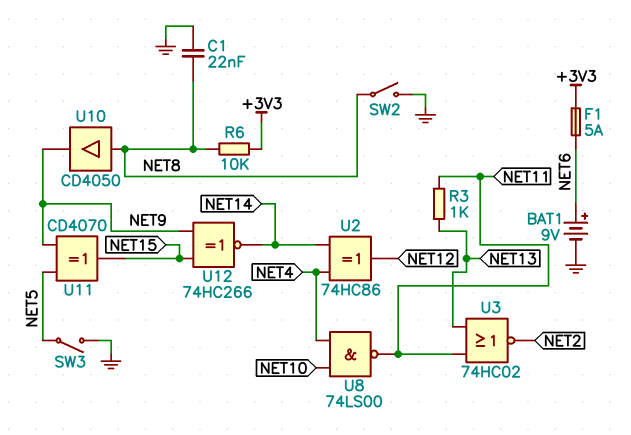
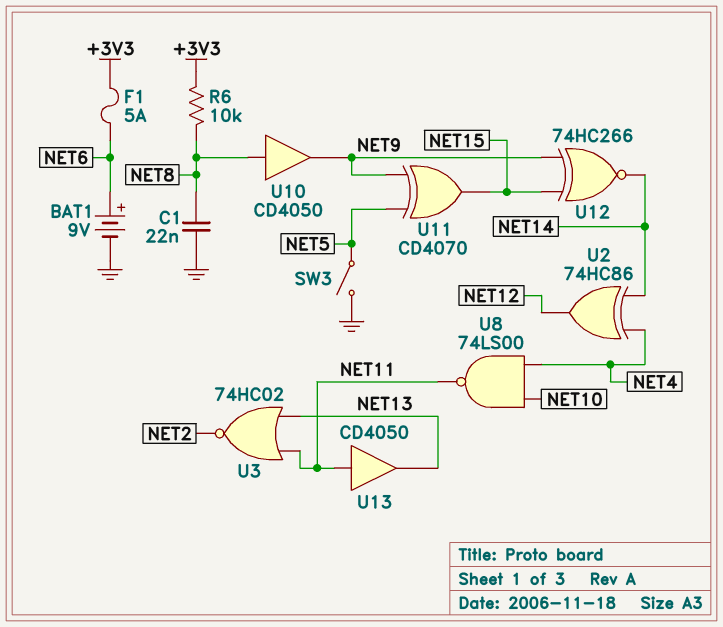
R3: 1k (NET11, NET13) -> none
SW2: switch (GND, NET8) -> none
U13: none -> buffer CD4050 (in NET11, out NET13)

